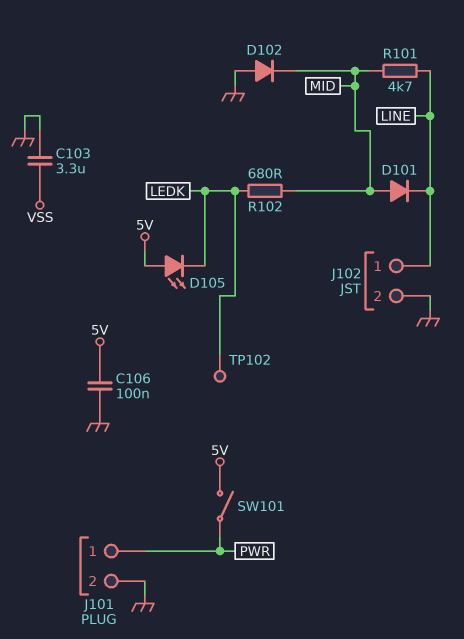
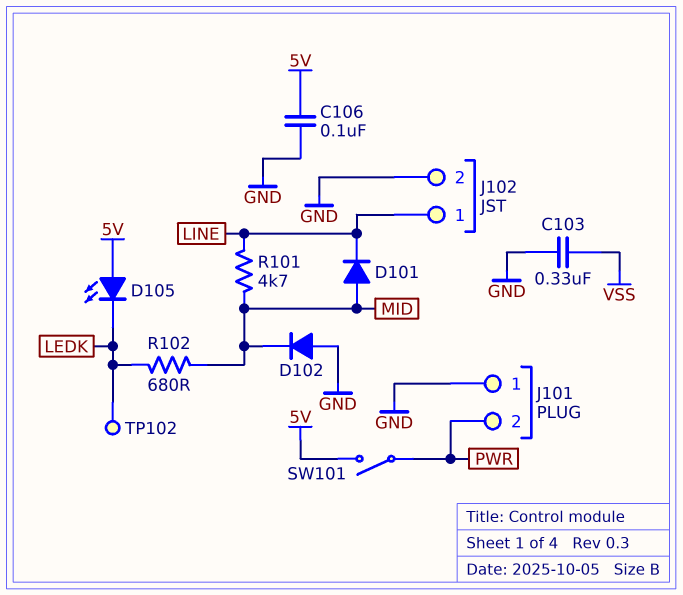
C103: 3.3uF (GND, VSS) -> 330nF (GND, VSS)
J101 pin 1: PWR -> GND
J101 pin 2: GND -> PWR

